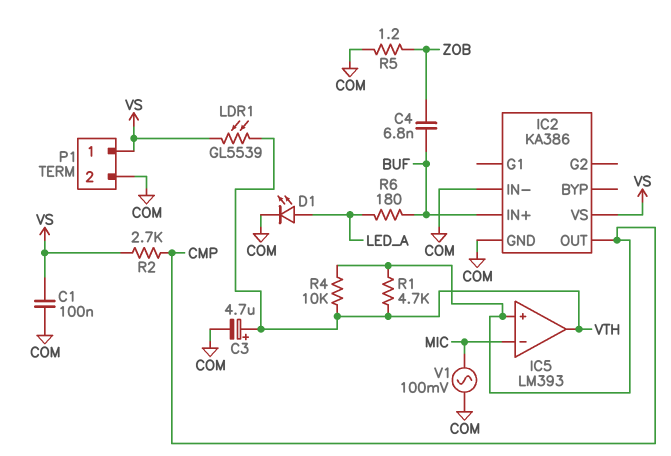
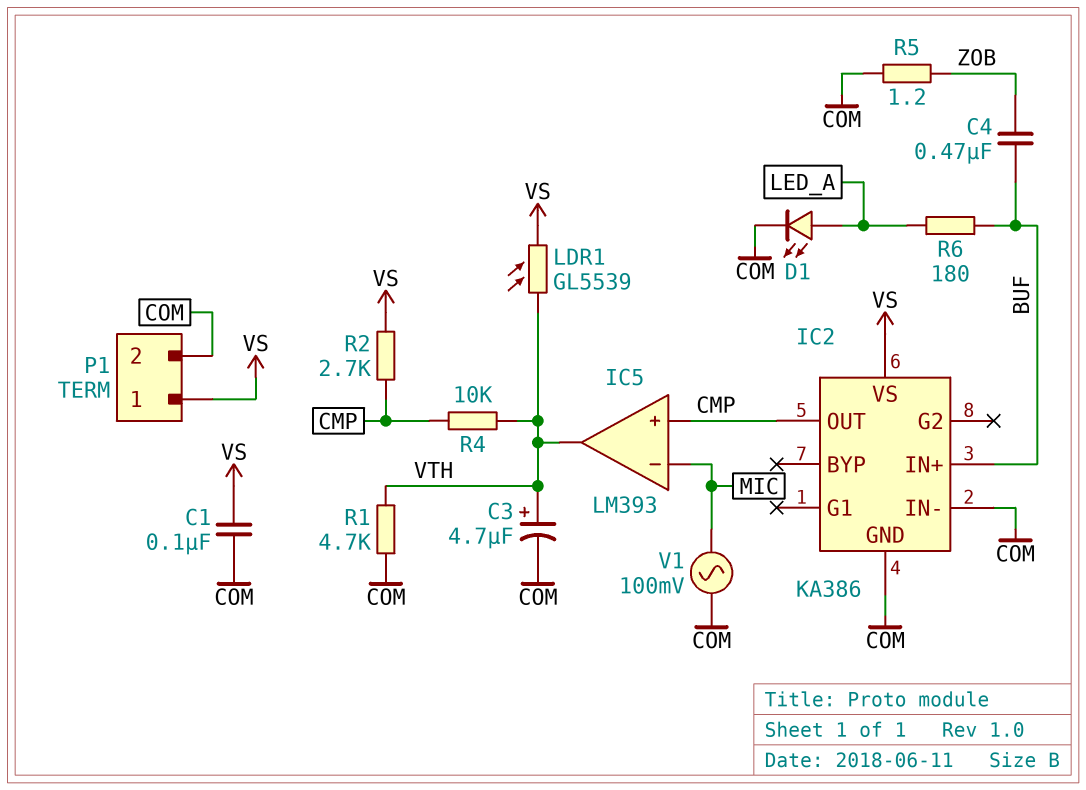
C4: 6.8nF (BUF, ZOB) -> 470nF (BUF, ZOB)
R1: 4.7k (CMP, VTH) -> 4.7k (COM, VTH)

